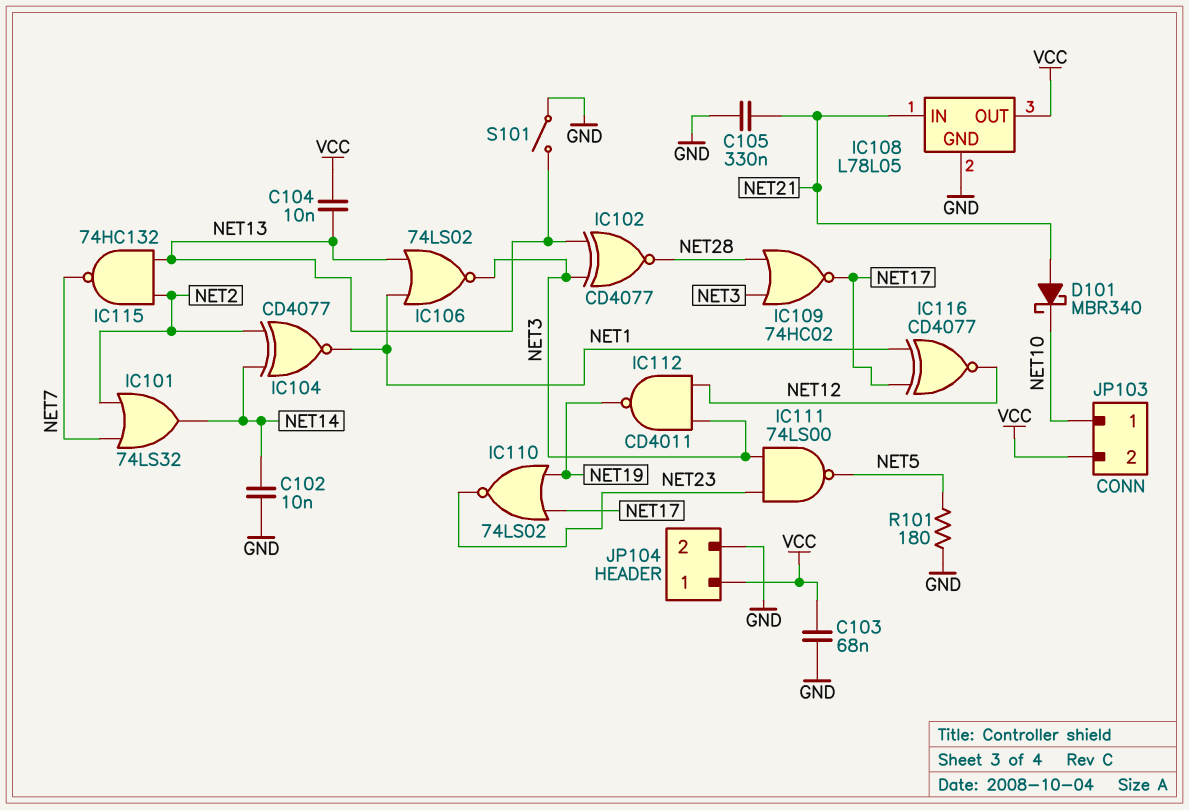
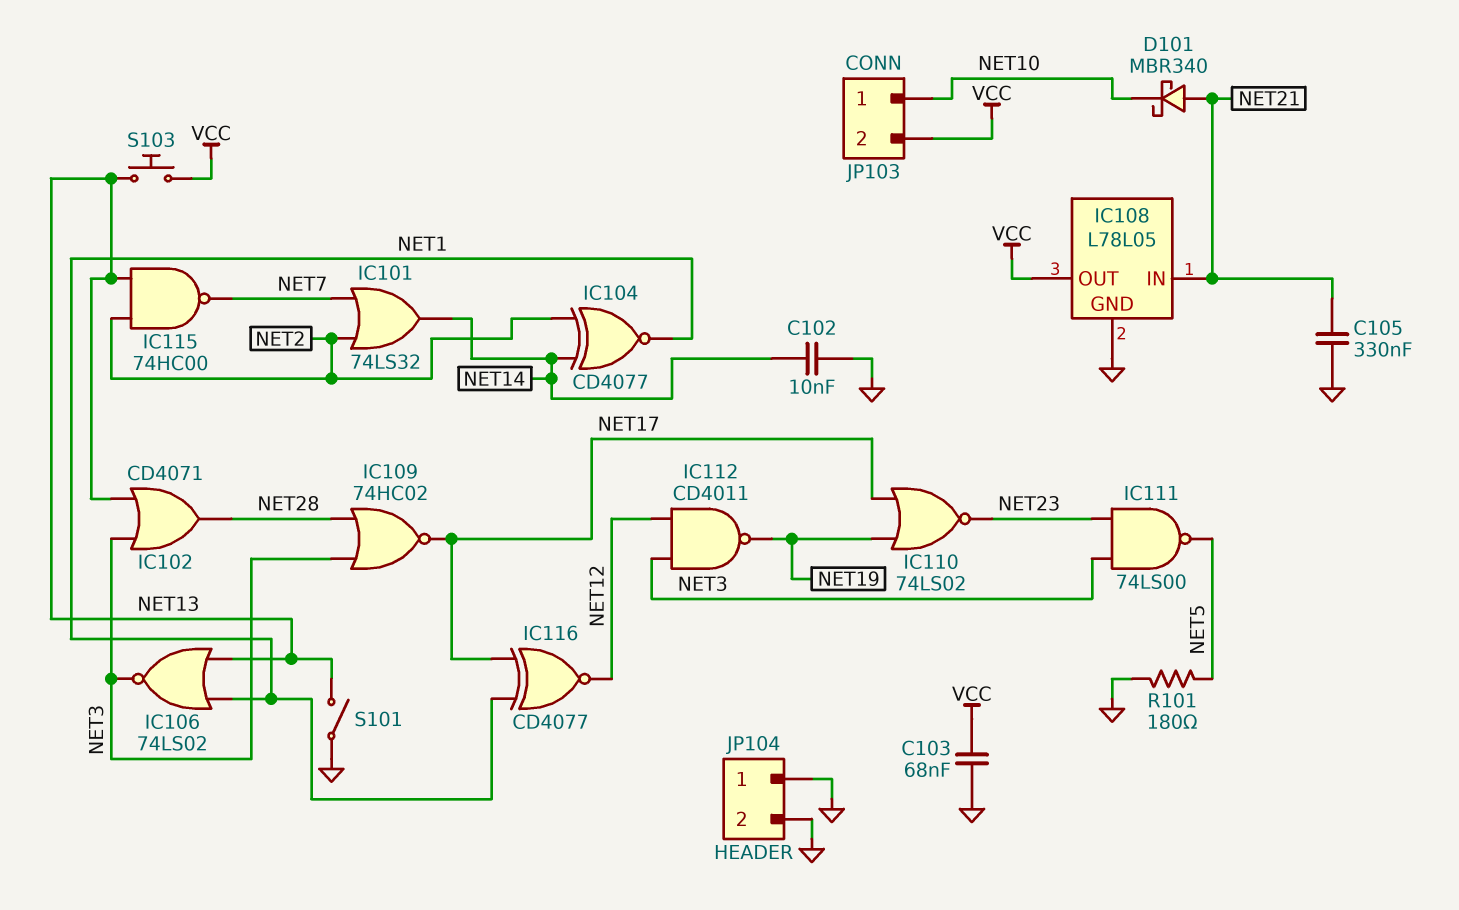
C104: 10nF (NET13, VCC) -> none
IC102: XNOR CD4077 (in NET3, in NET13, out NET28) -> OR CD4071 (in NET3, in NET13, out NET28)
IC115: NAND 74HC132 (in NET2, in NET13, out NET7) -> NAND 74HC00 (in NET2, in NET13, out NET7)
JP104 pin 1: VCC -> GND
S103: none -> button (NET13, VCC)

